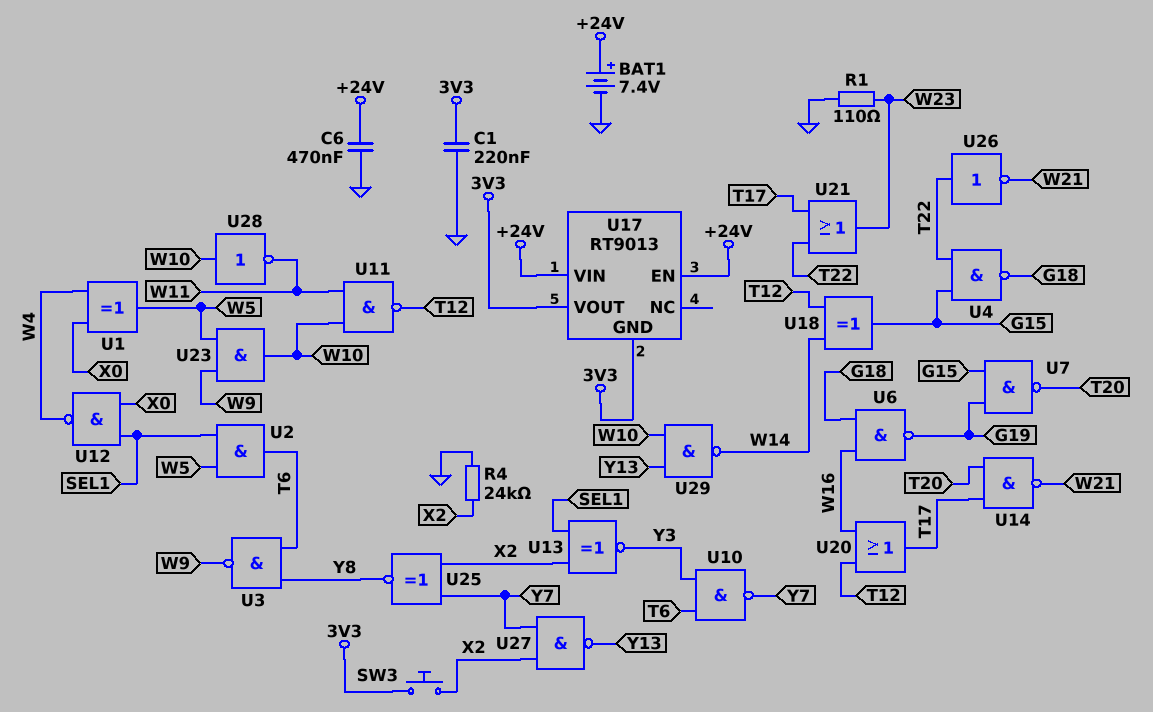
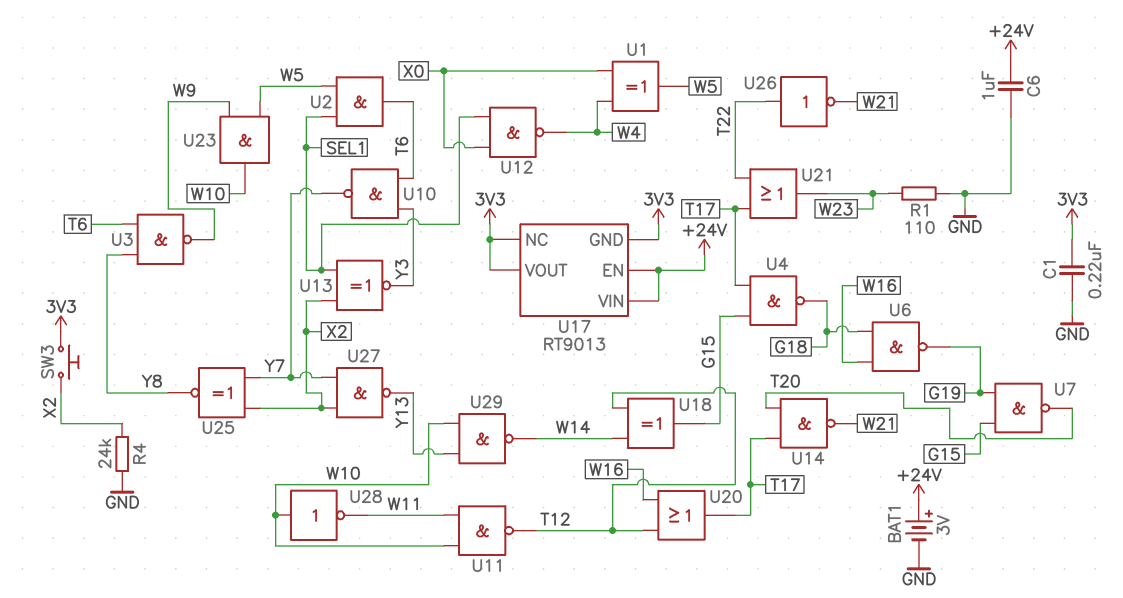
BAT1: 7.4V (plus +24V, minus GND) -> 3V (plus +24V, minus GND)
C6: 470nF (+24V, GND) -> 1uF (+24V, GND)
U4: NAND (in G15, in T22, out G18) -> NAND (in G15, in T17, out G18)
U17 pin NC: none -> 3V3

